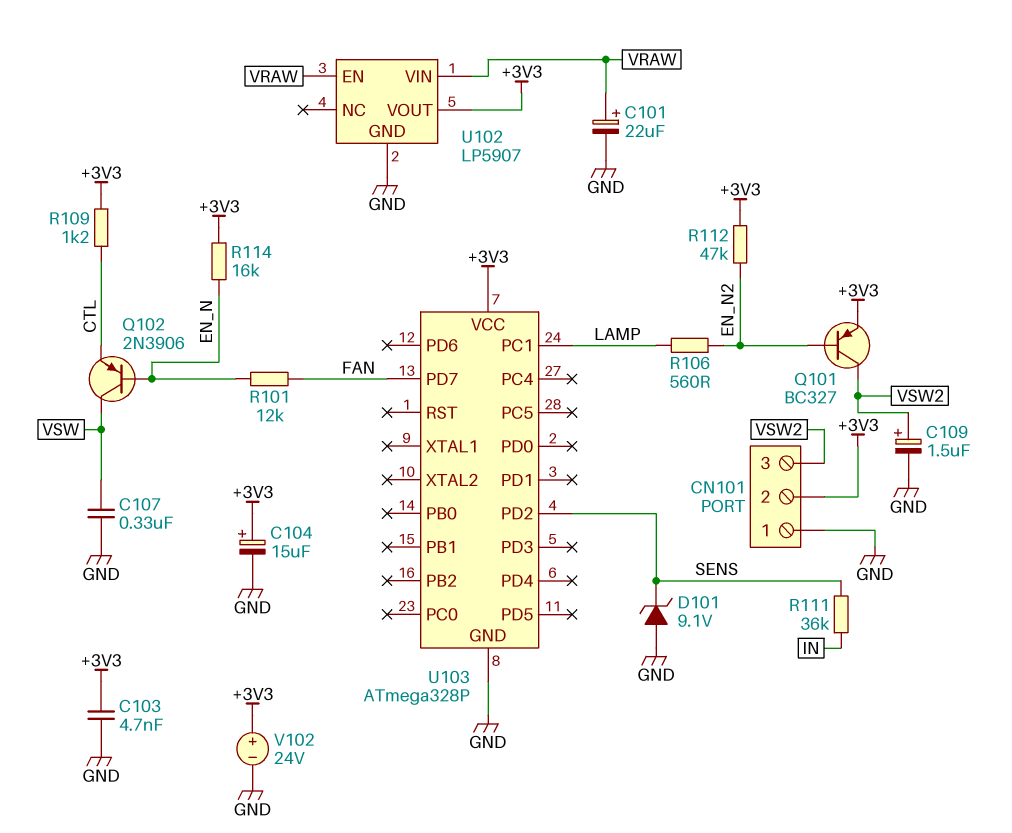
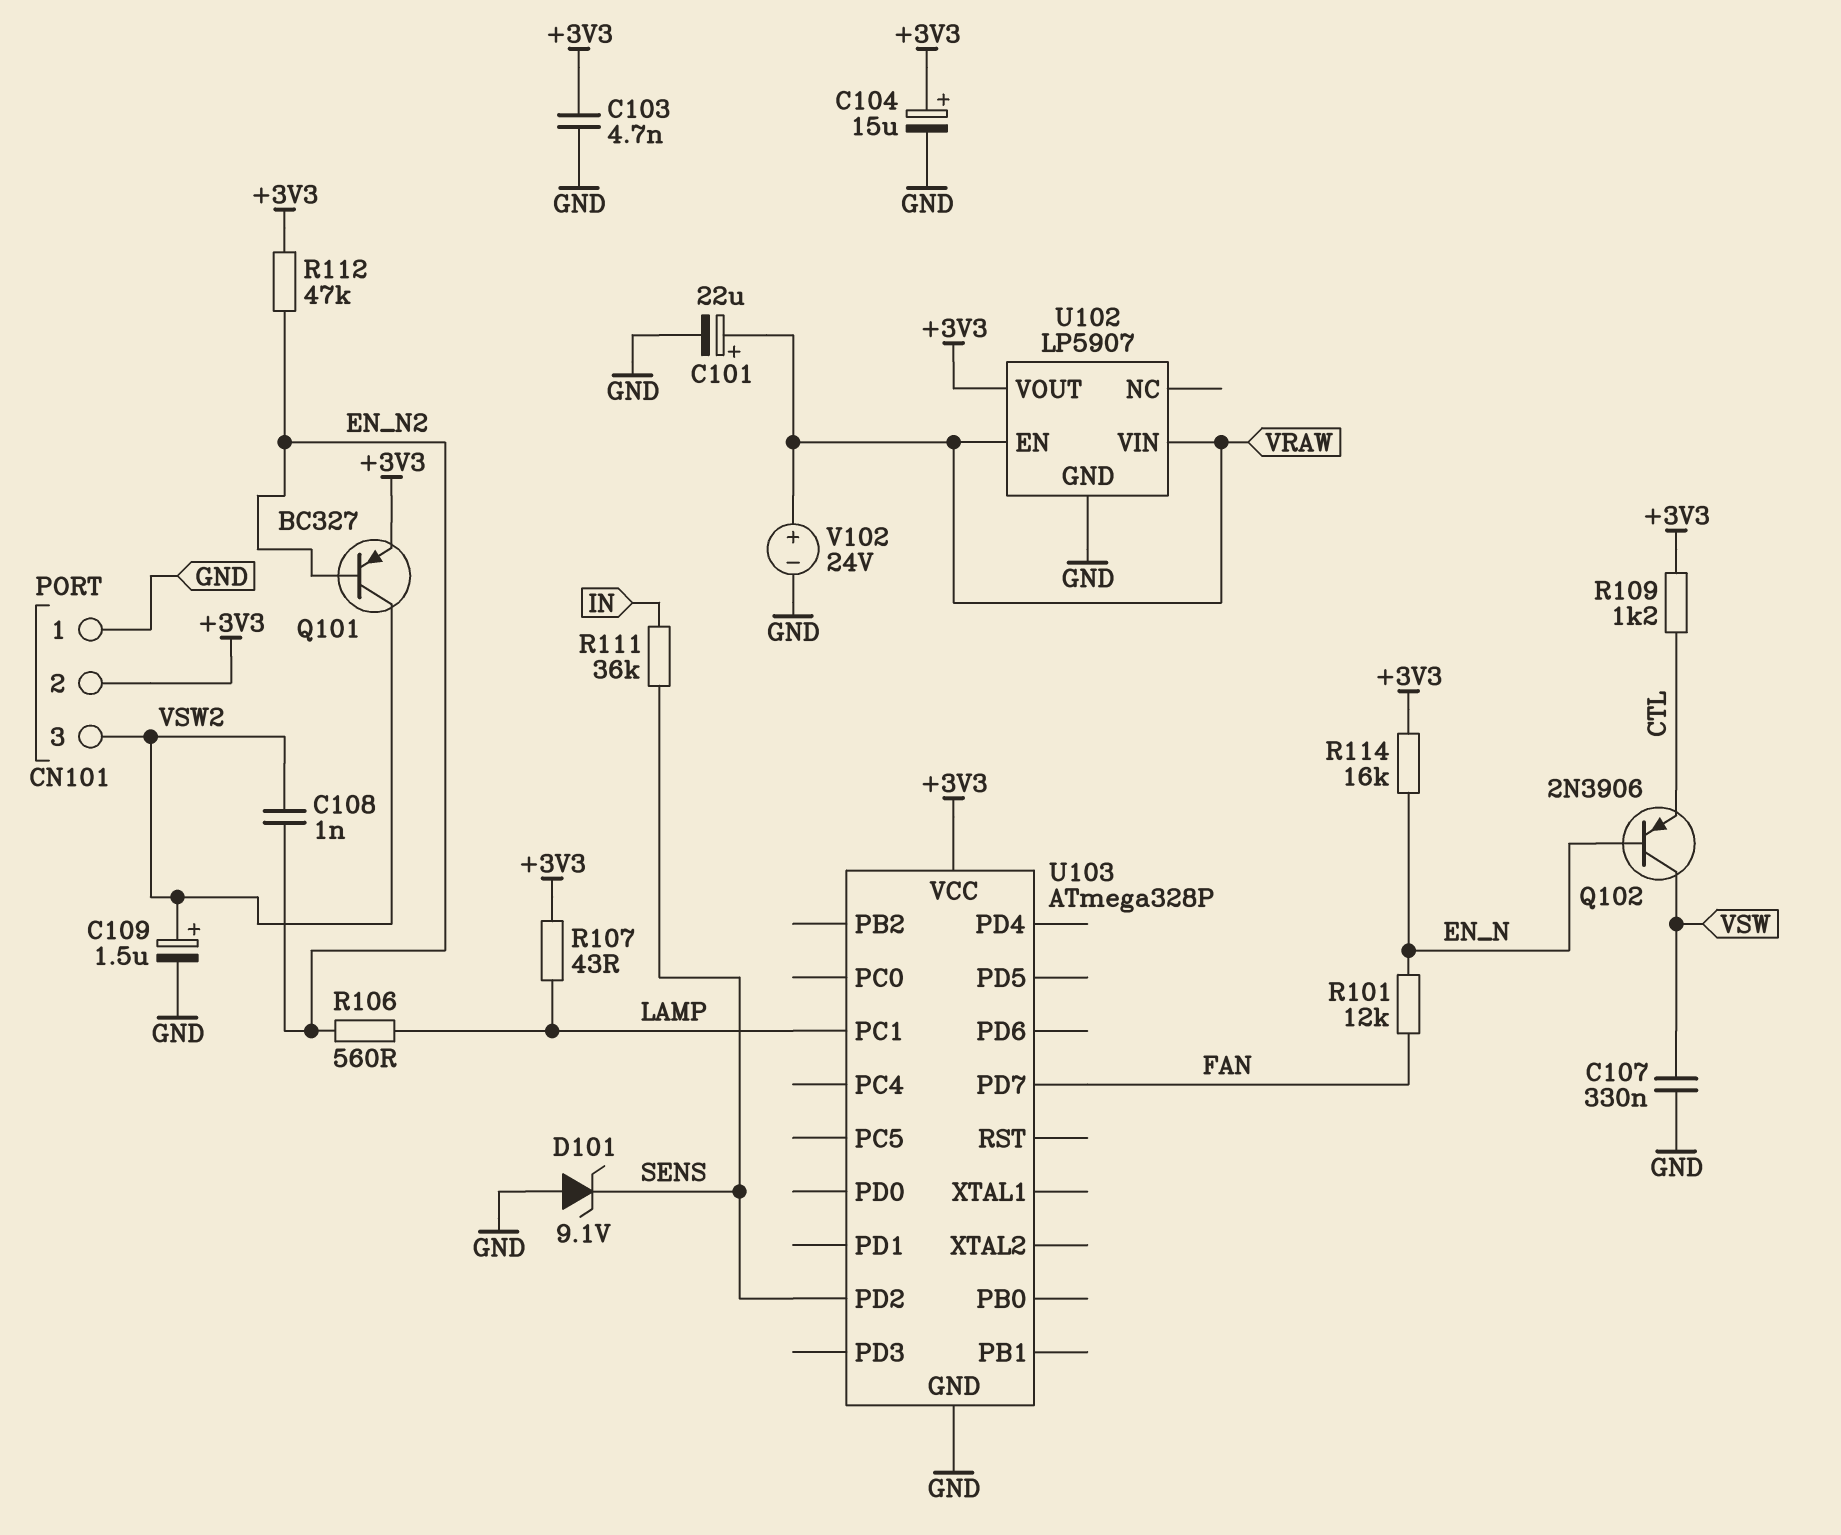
C108: none -> 1nF (EN_N2, VSW2)
R107: none -> 43 (+3V3, LAMP)
V102: 24V (plus +3V3, minus GND) -> 24V (plus VRAW, minus GND)

